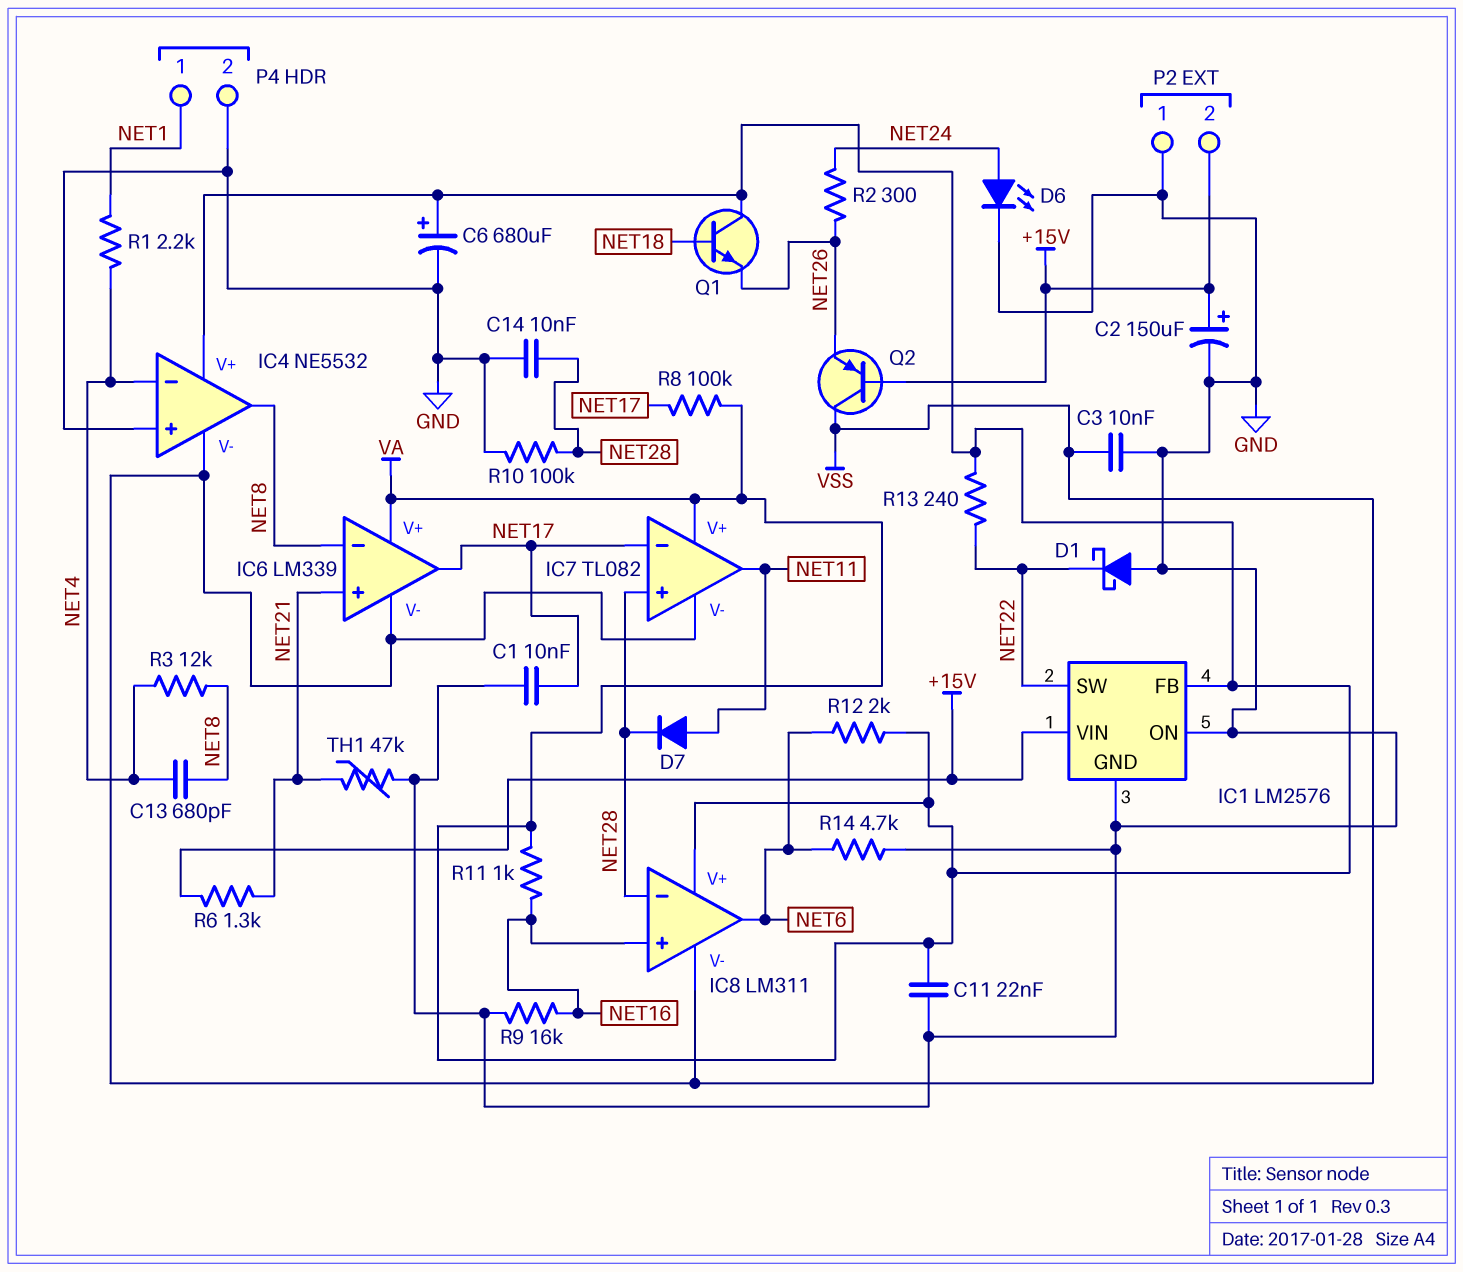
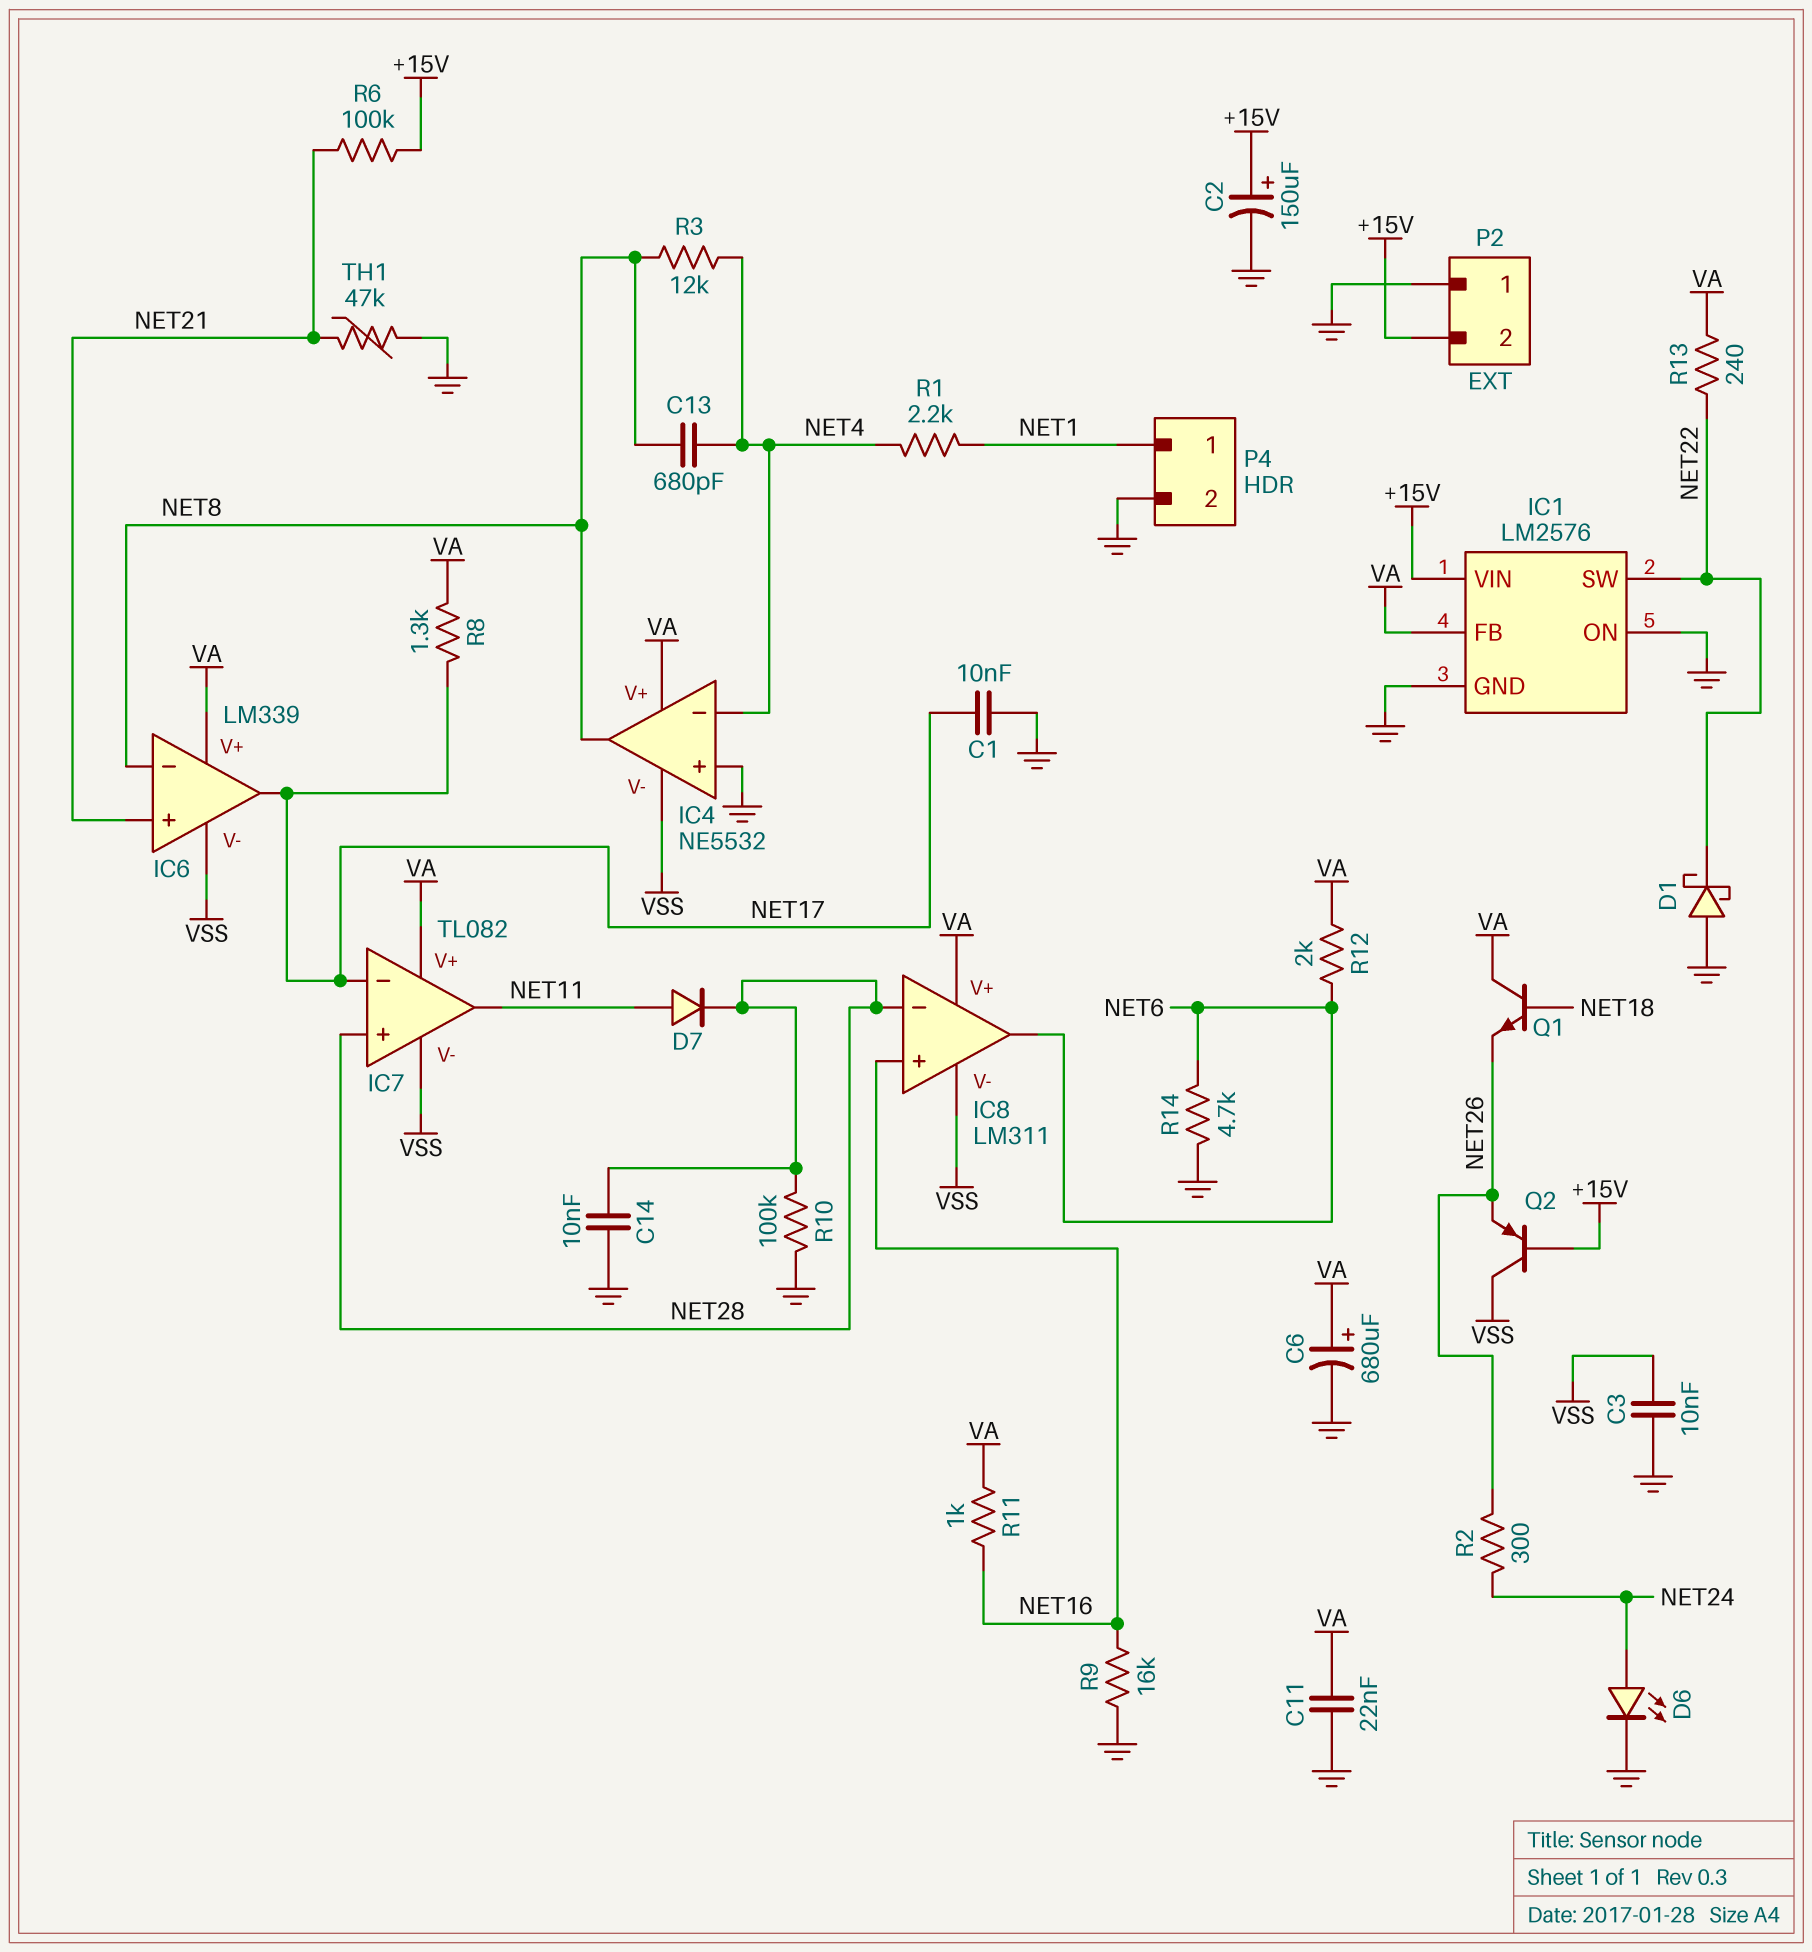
R6: 1.3k (+15V, NET21) -> 100k (+15V, NET21)
R8: 100k (NET17, VA) -> 1.3k (NET17, VA)

